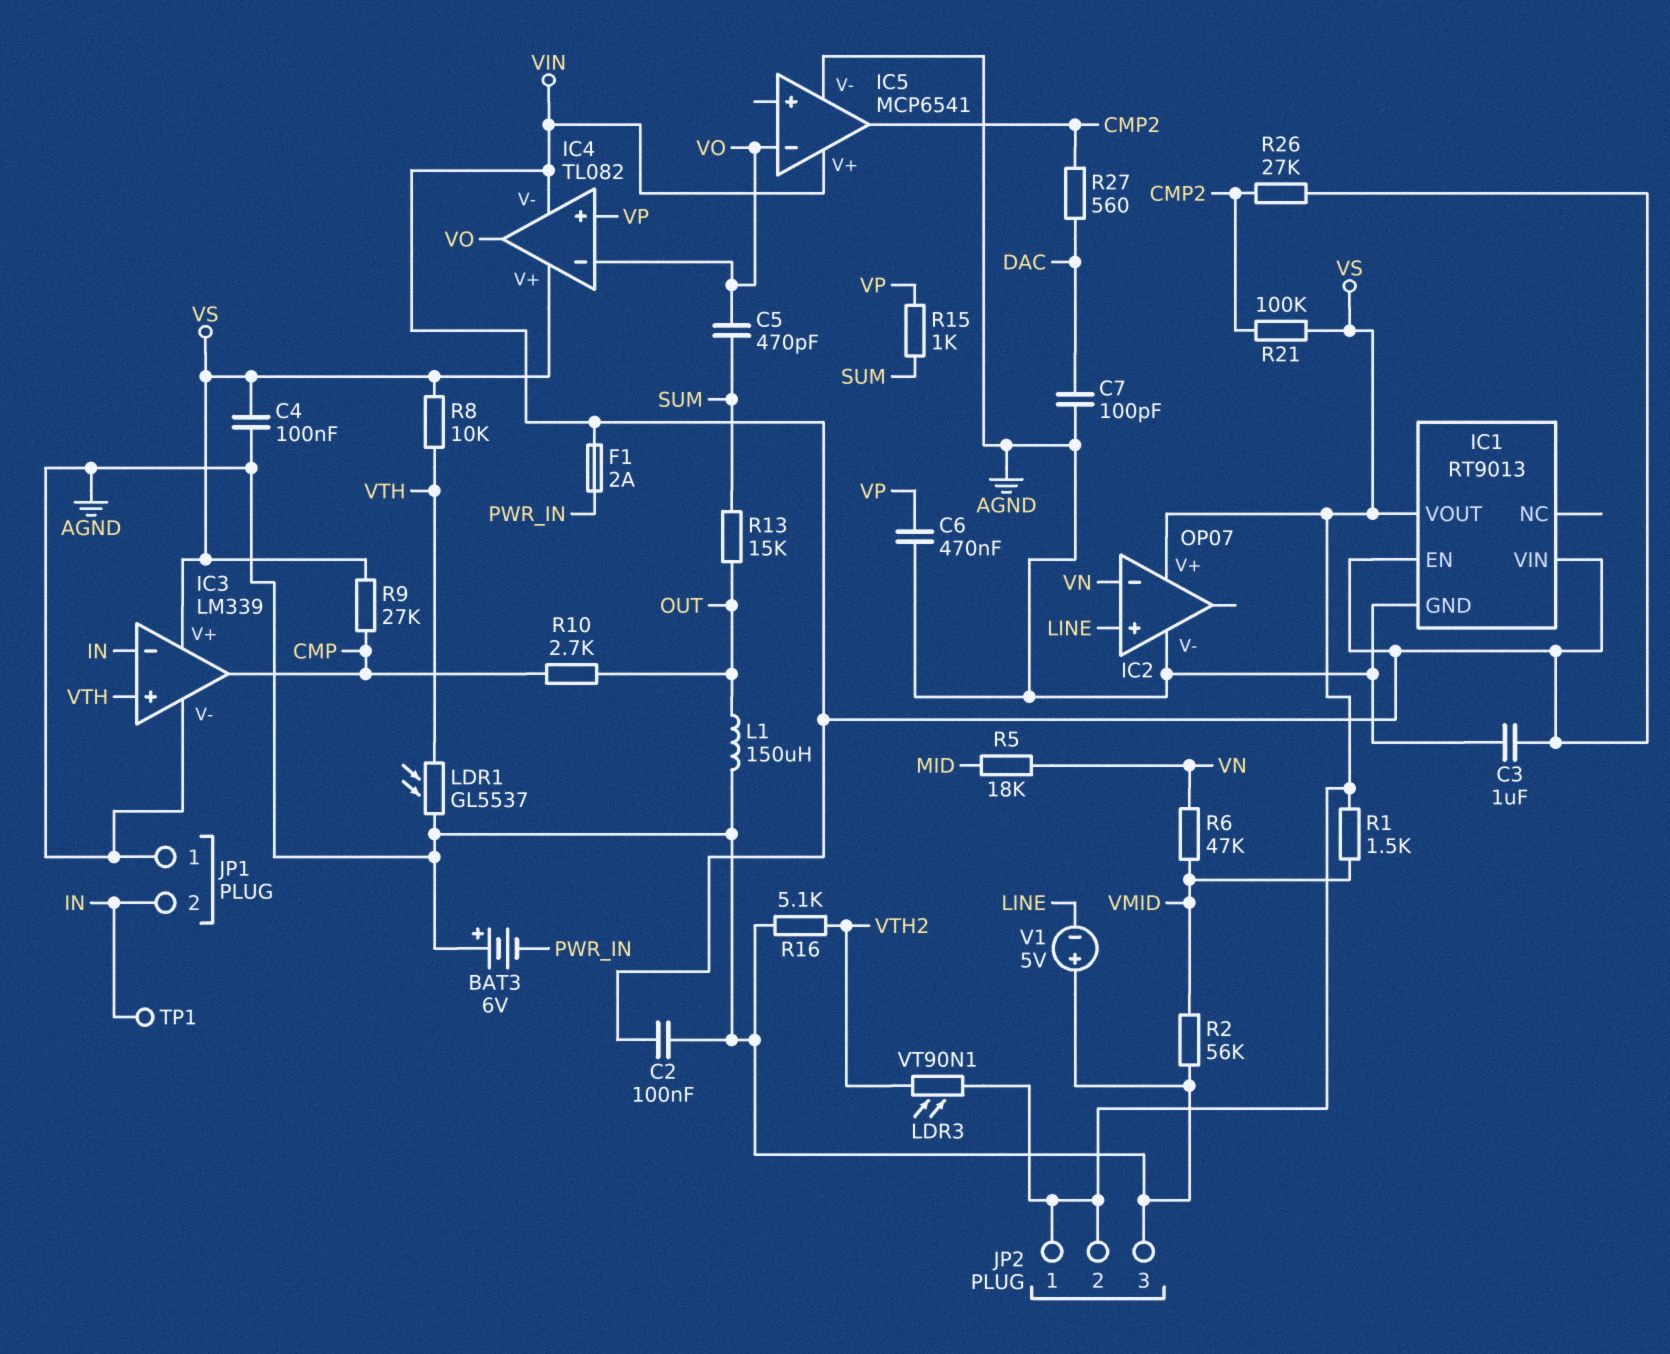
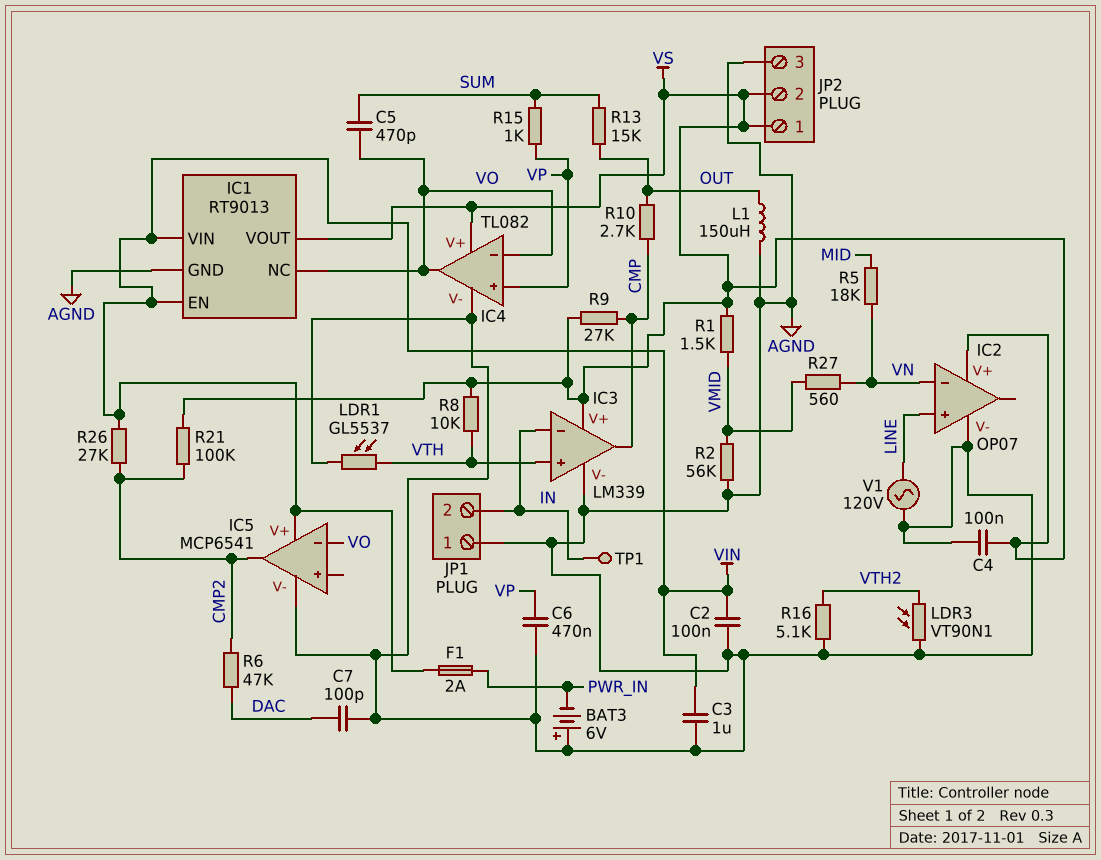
IC1 pin NC: none -> VO
IC4 pin V-: VIN -> AGND
LDR3: VT90N1 (VS, VTH2) -> VT90N1 (AGND, VTH2)
R6: 47k (VMID, VN) -> 47k (CMP2, DAC)
R27: 560 (CMP2, DAC) -> 560 (VMID, VN)
V1: 5V (plus AGND, minus LINE) -> AC 120V (AGND, LINE)

